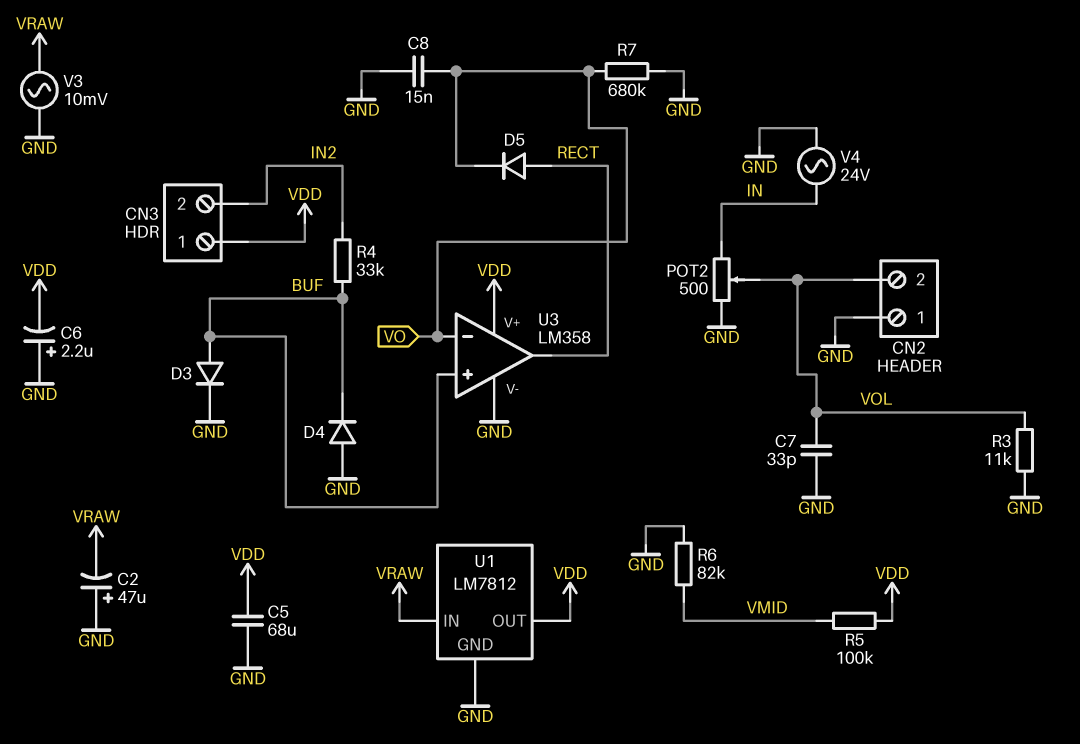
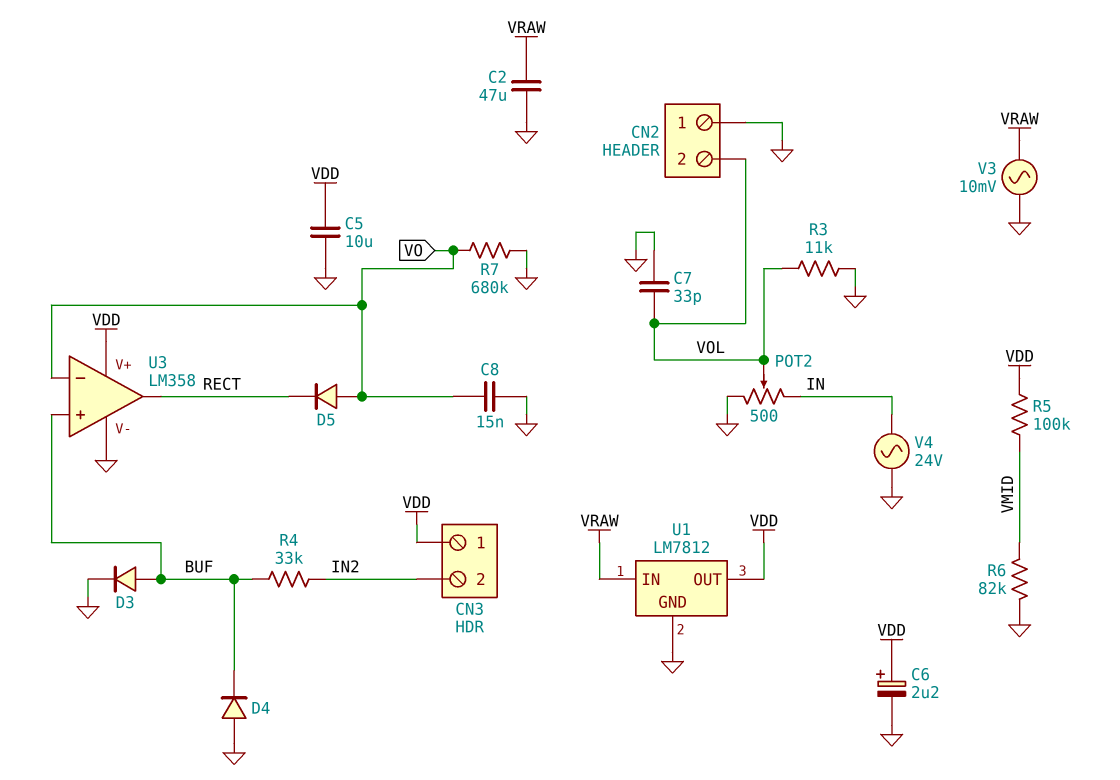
C2: 47uF (plus GND, minus VRAW) -> 47uF (GND, VRAW)
C5: 68uF (GND, VDD) -> 10uF (GND, VDD)
C6: 2.2uF (plus GND, minus VDD) -> 2.2uF (plus VDD, minus GND)
D5: diode (A RECT, K VO) -> diode (A VO, K RECT)

